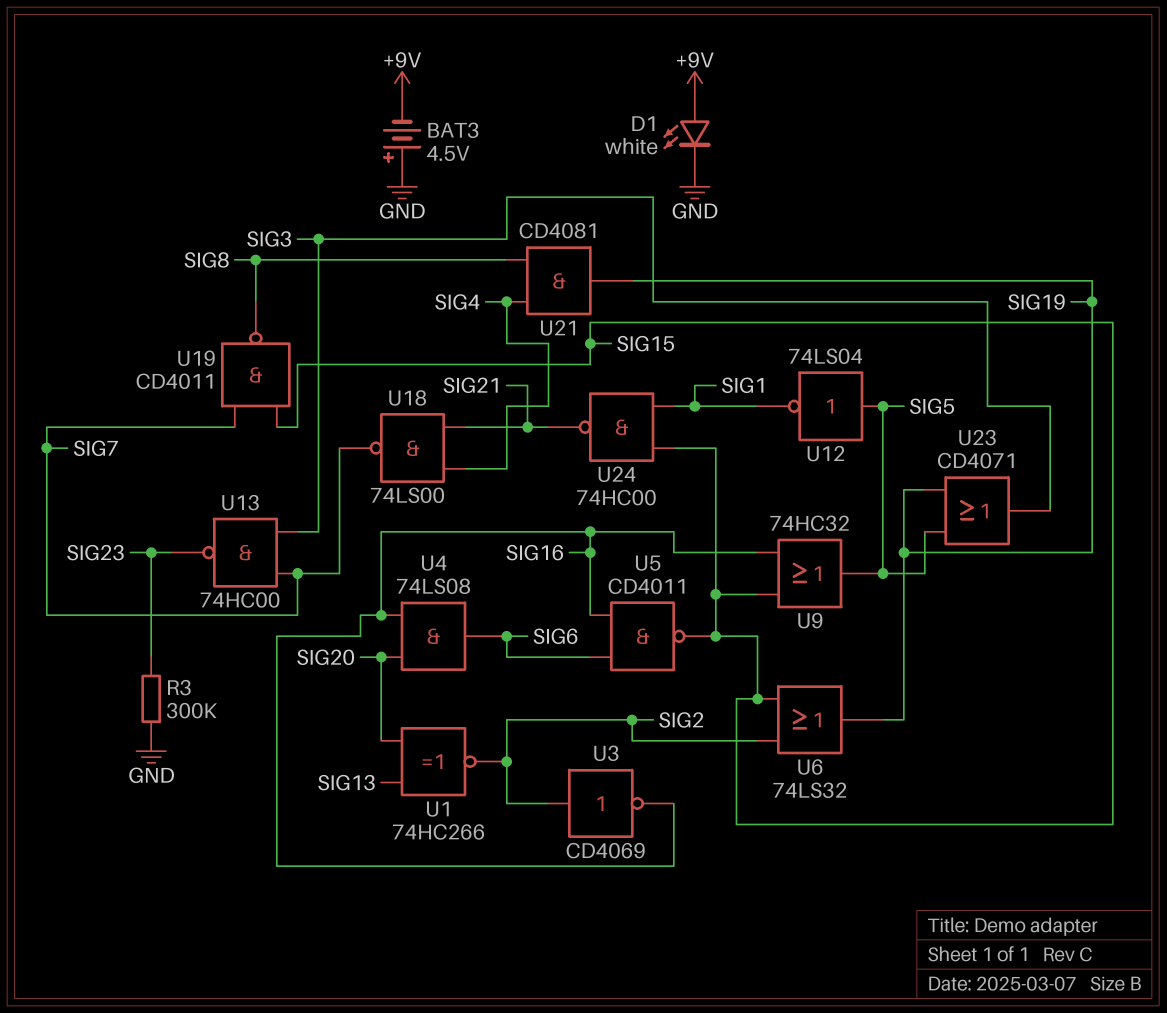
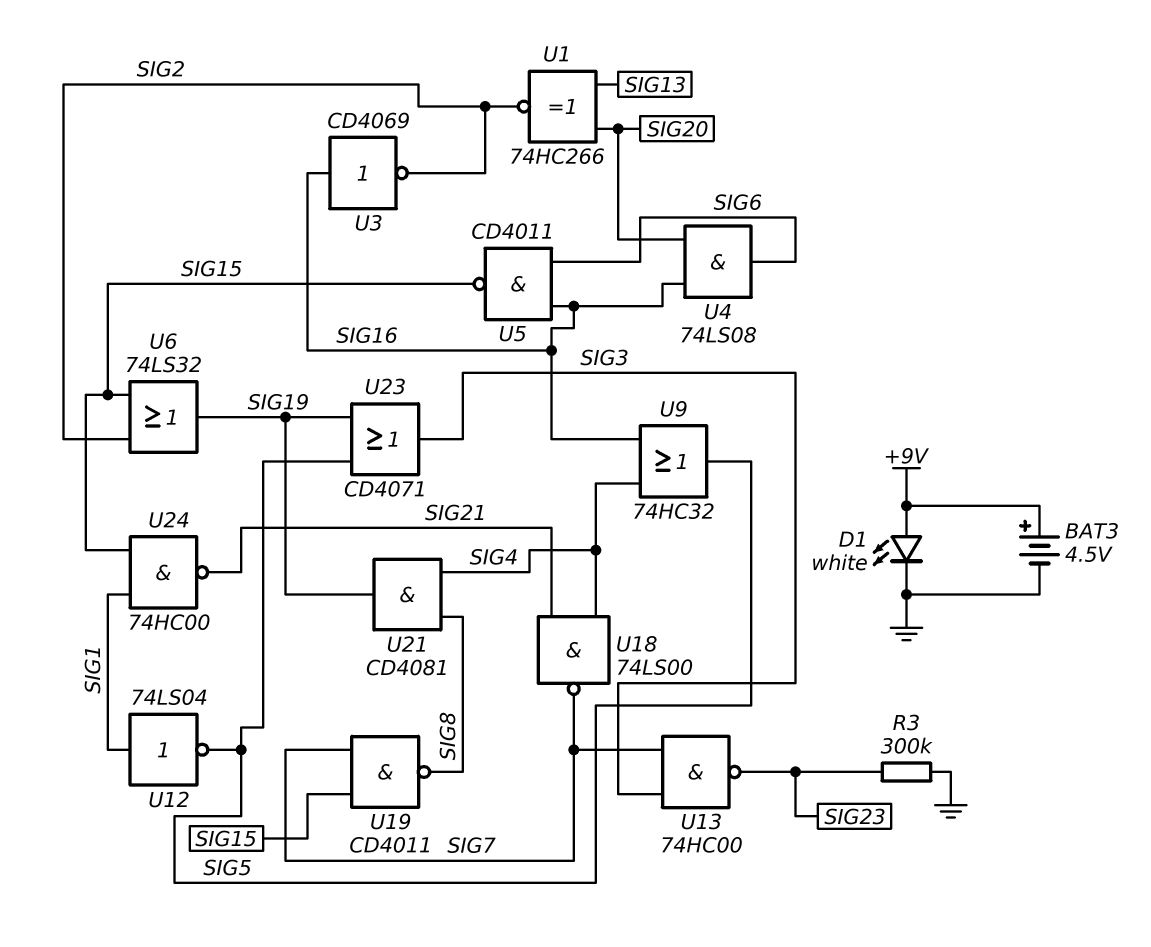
BAT3: 4.5V (plus GND, minus +9V) -> 4.5V (plus +9V, minus GND)
U3: NOT CD4069 (in SIG2, out SIG16) -> NOT CD4069 (in SIG16, out SIG2)
U9: OR 74HC32 (in SIG15, in SIG16, out SIG5) -> OR 74HC32 (in SIG4, in SIG16, out SIG5)
U12: NOT 74LS04 (in SIG5, out SIG1) -> NOT 74LS04 (in SIG1, out SIG5)

